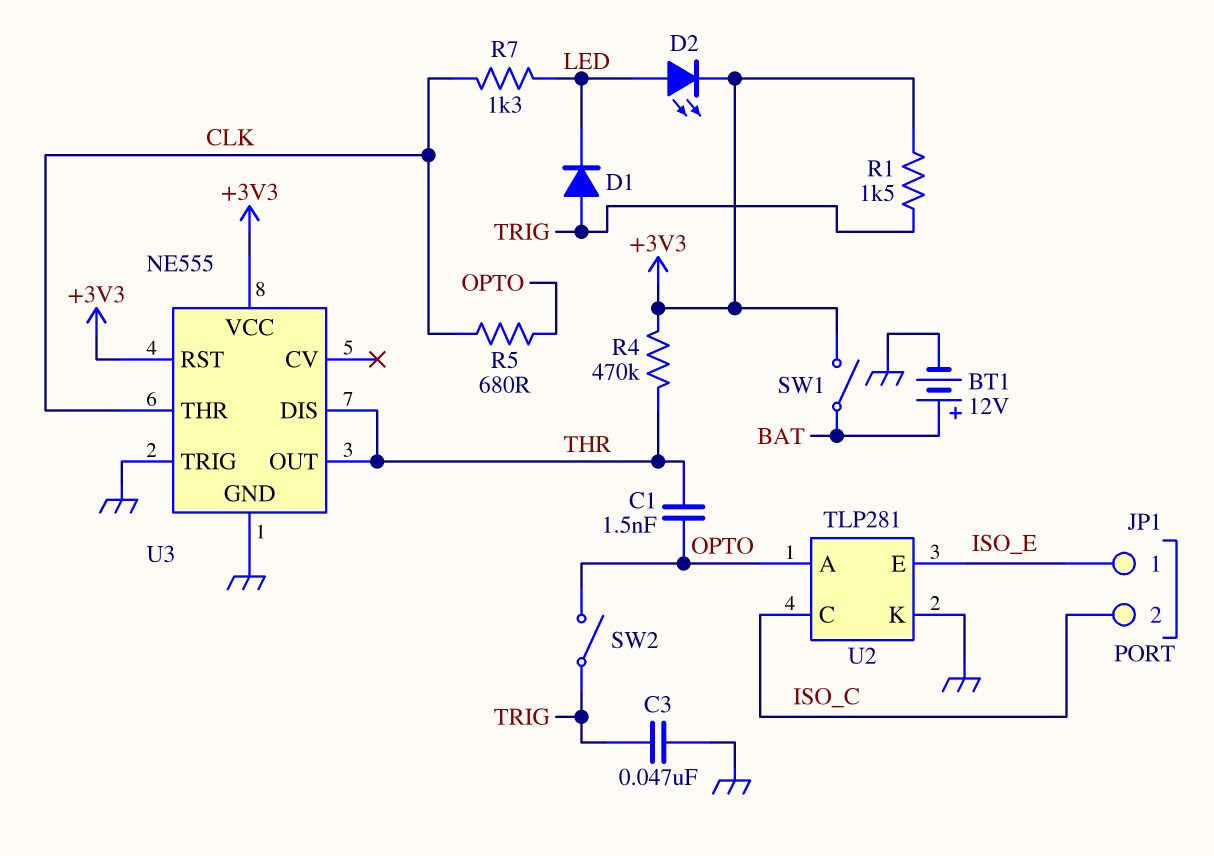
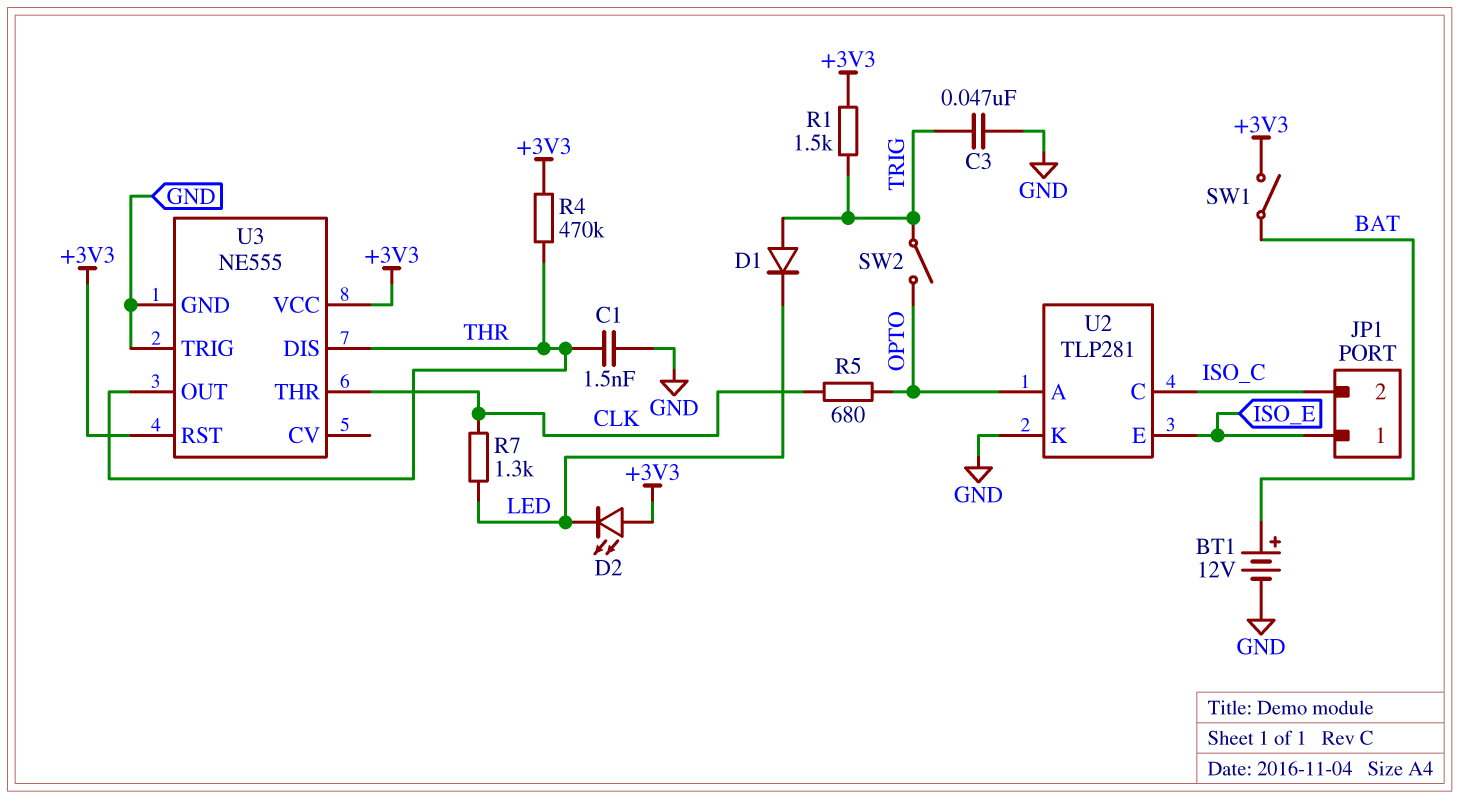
C1: 1.5nF (OPTO, THR) -> 1.5nF (GND, THR)
D2: LED (A LED, K +3V3) -> LED (A +3V3, K LED)

